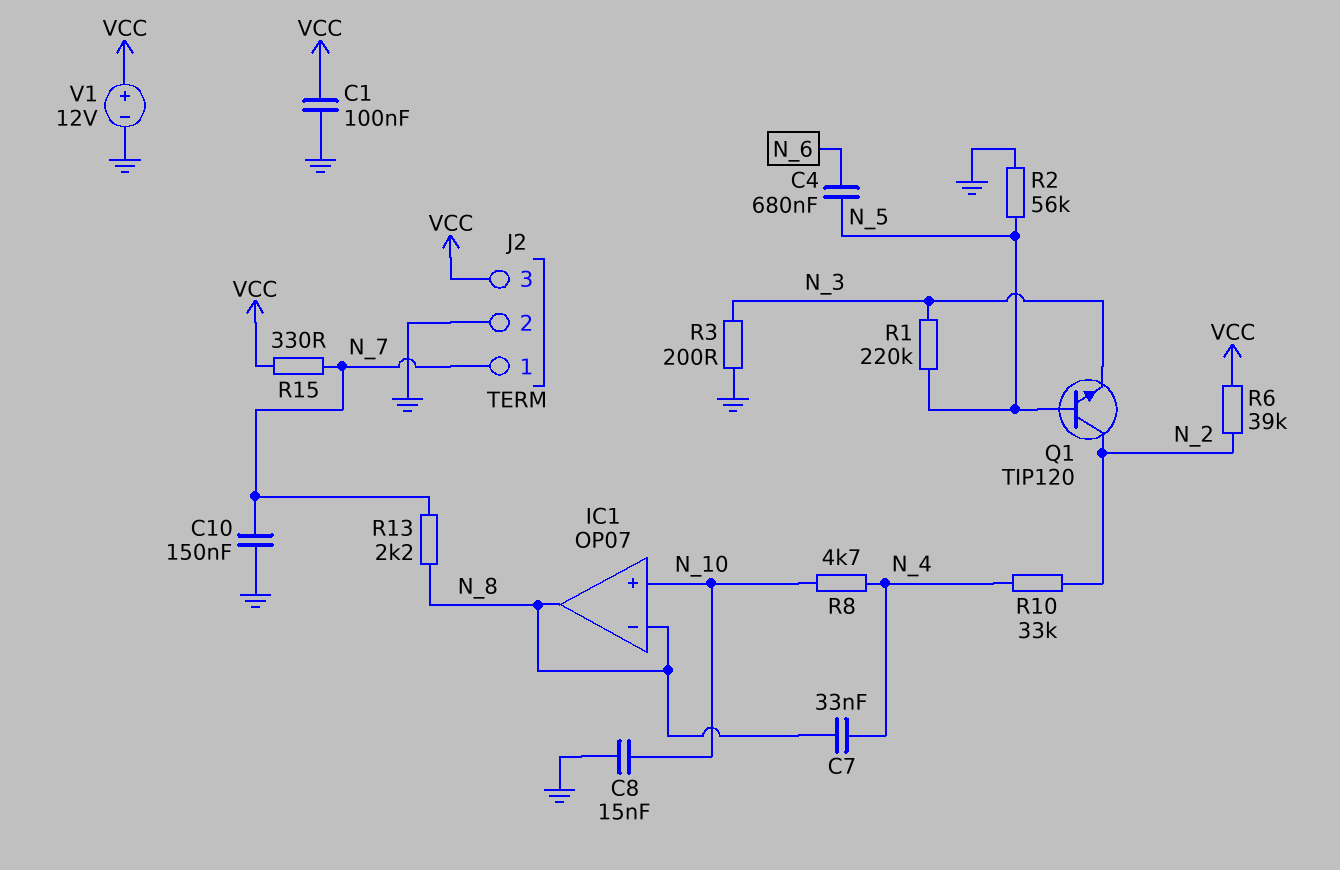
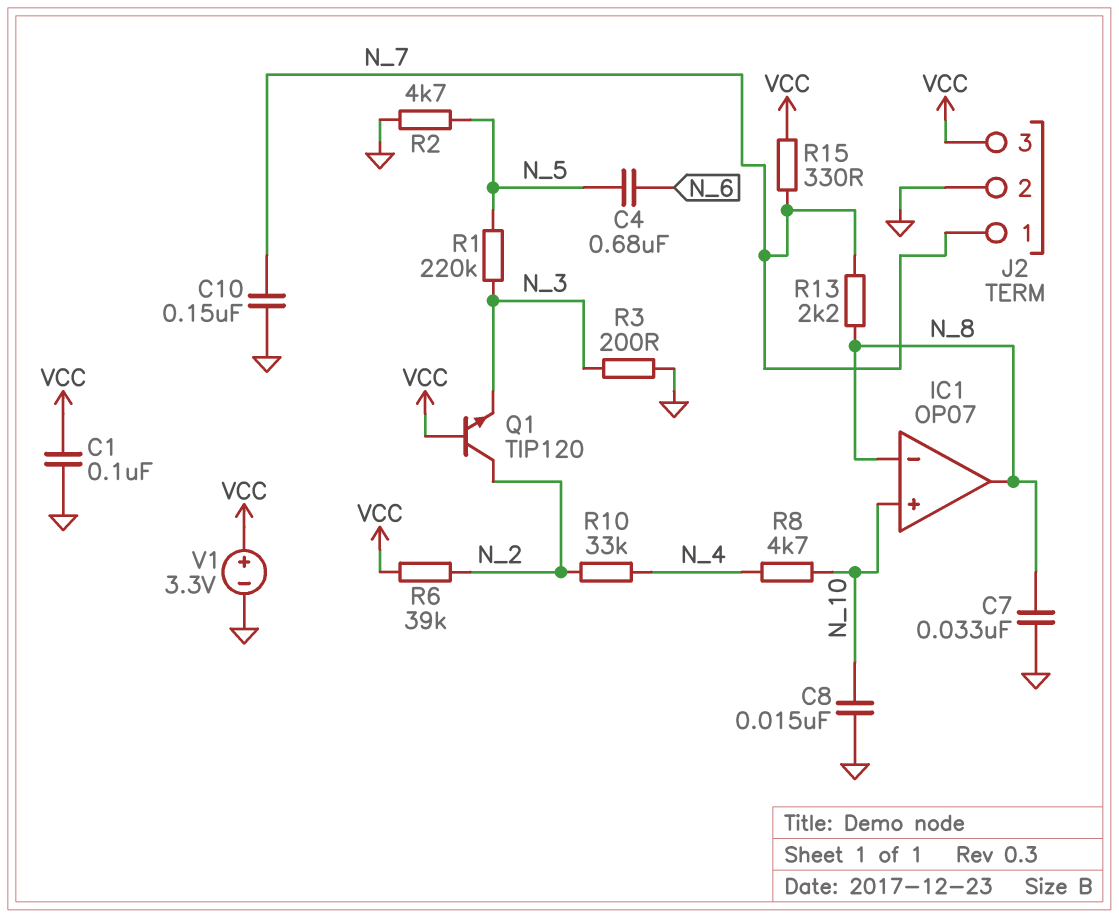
C7: 33nF (N_4, N_8) -> 33nF (GND, N_8)
Q1: NPN TIP120 (B N_5, C N_2, E N_3) -> NPN TIP120 (B VCC, C N_2, E N_3)
R2: 56k (GND, N_5) -> 4.7k (GND, N_5)
V1: 12V (plus VCC, minus GND) -> 3.3V (plus VCC, minus GND)

